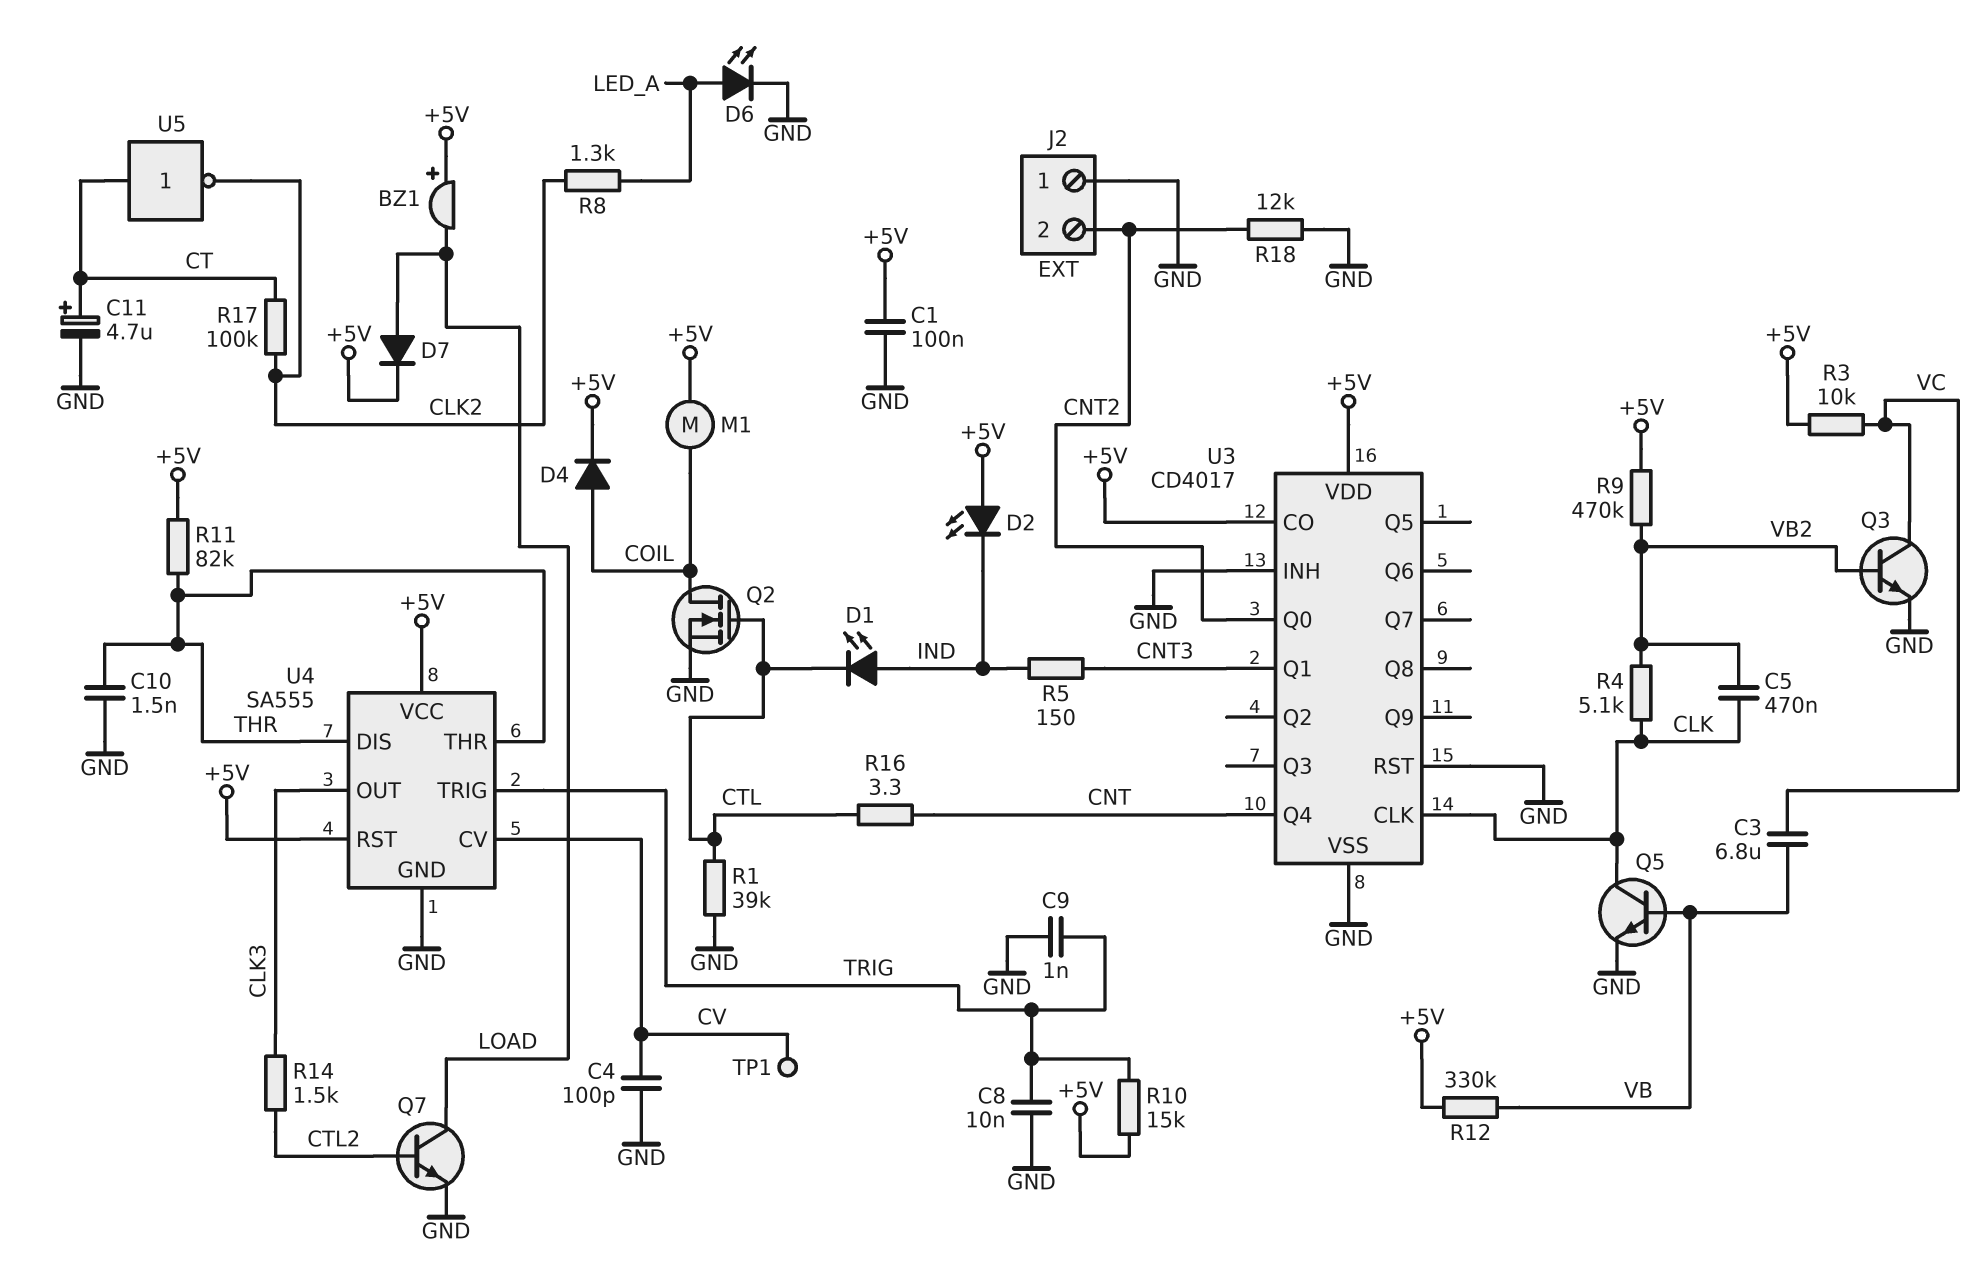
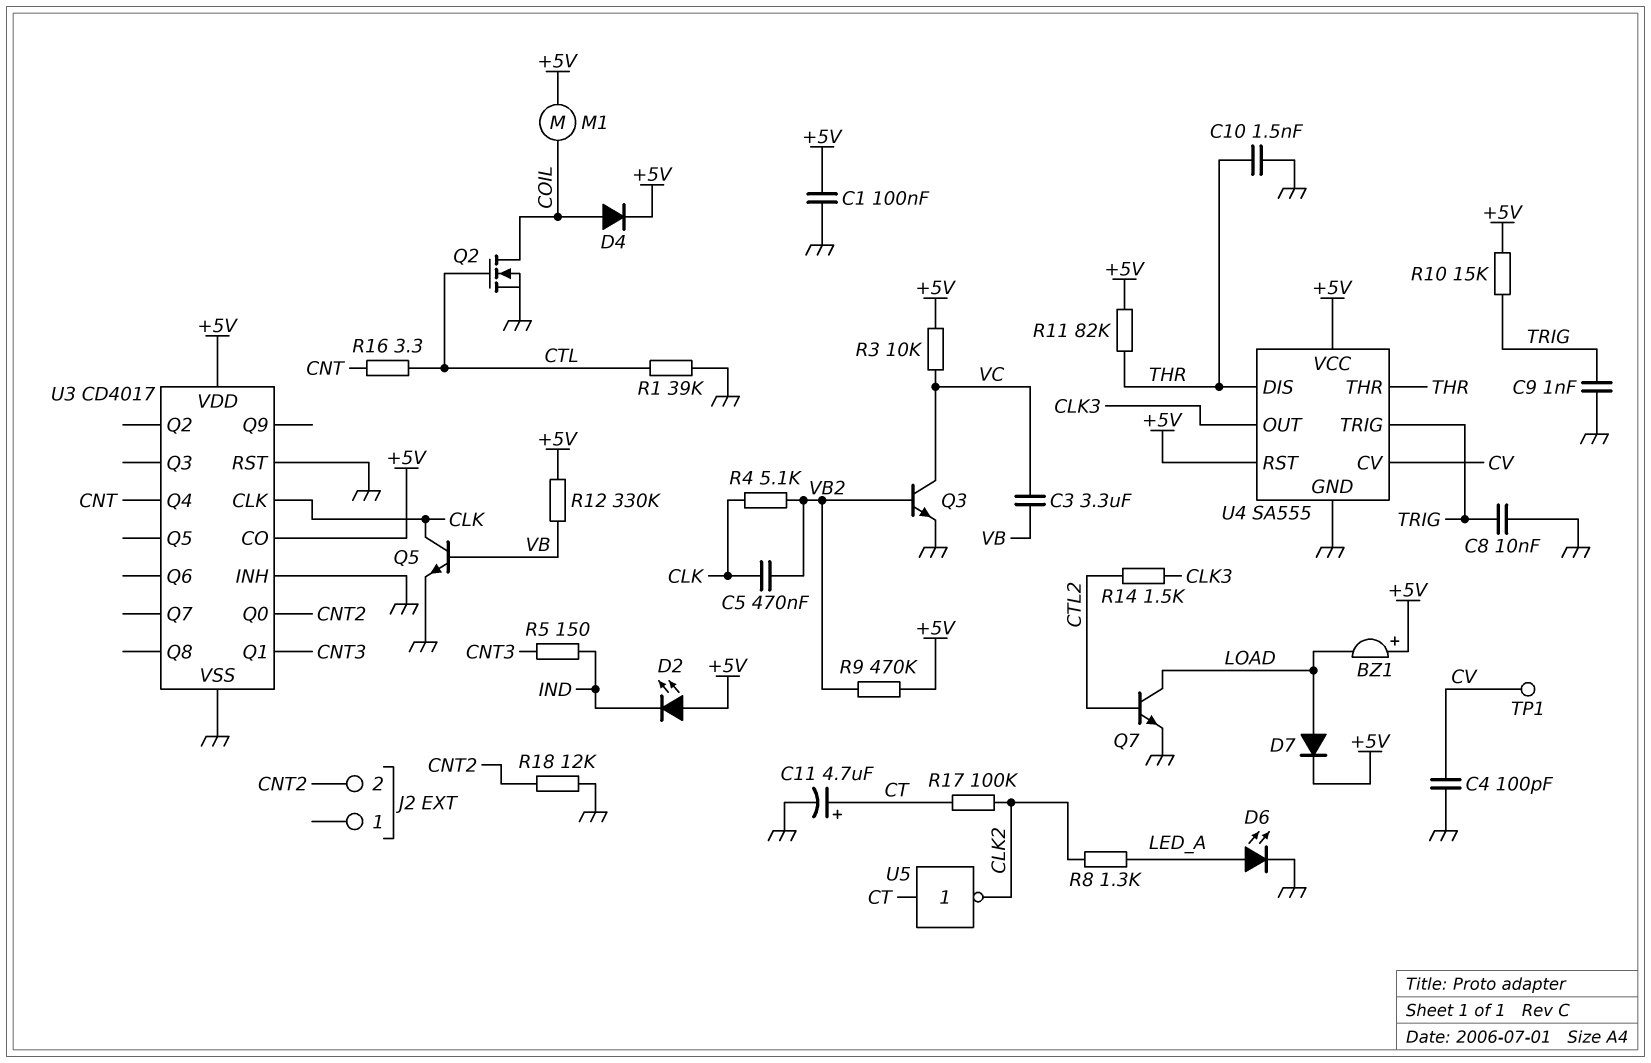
C3: 6.8uF (VB, VC) -> 3.3uF (VB, VC)
D1: LED (A IND, K CTL) -> none
J2 pin 1: GND -> none

